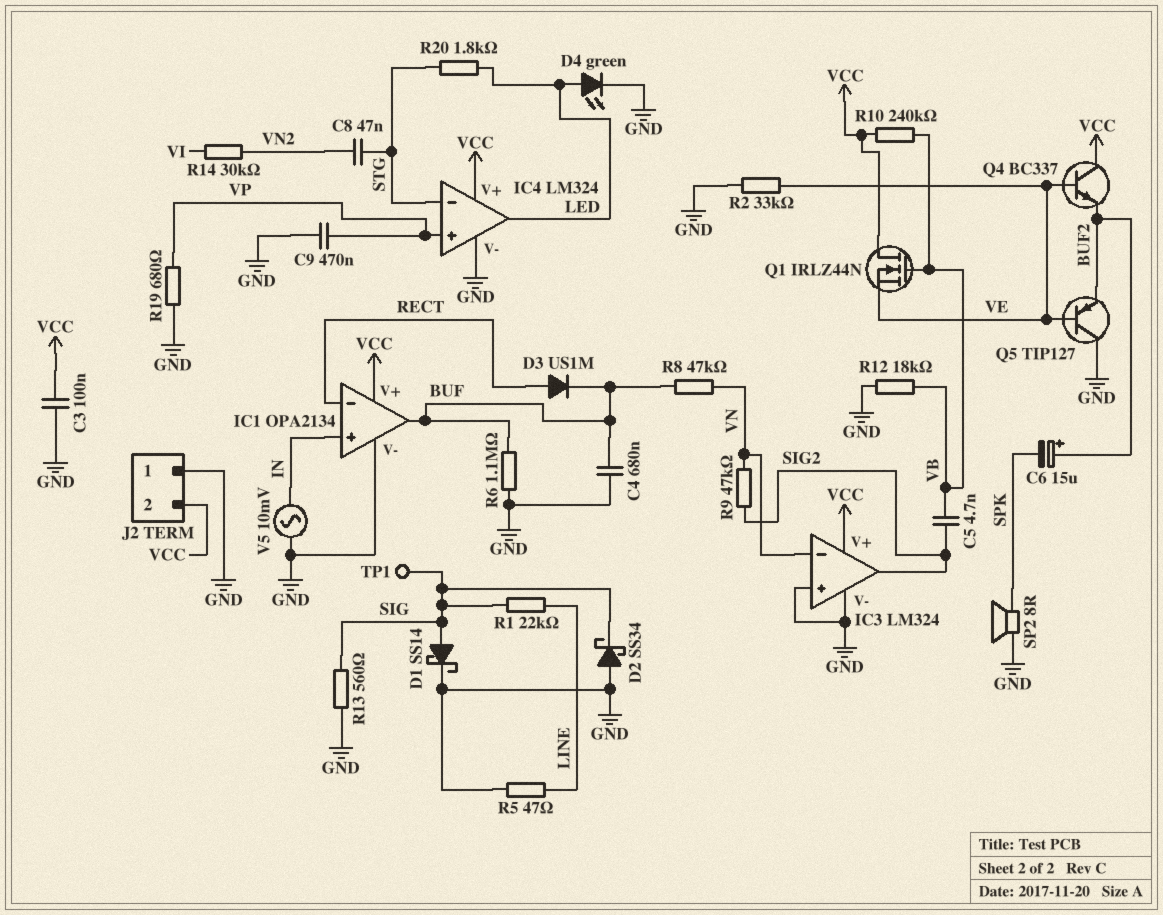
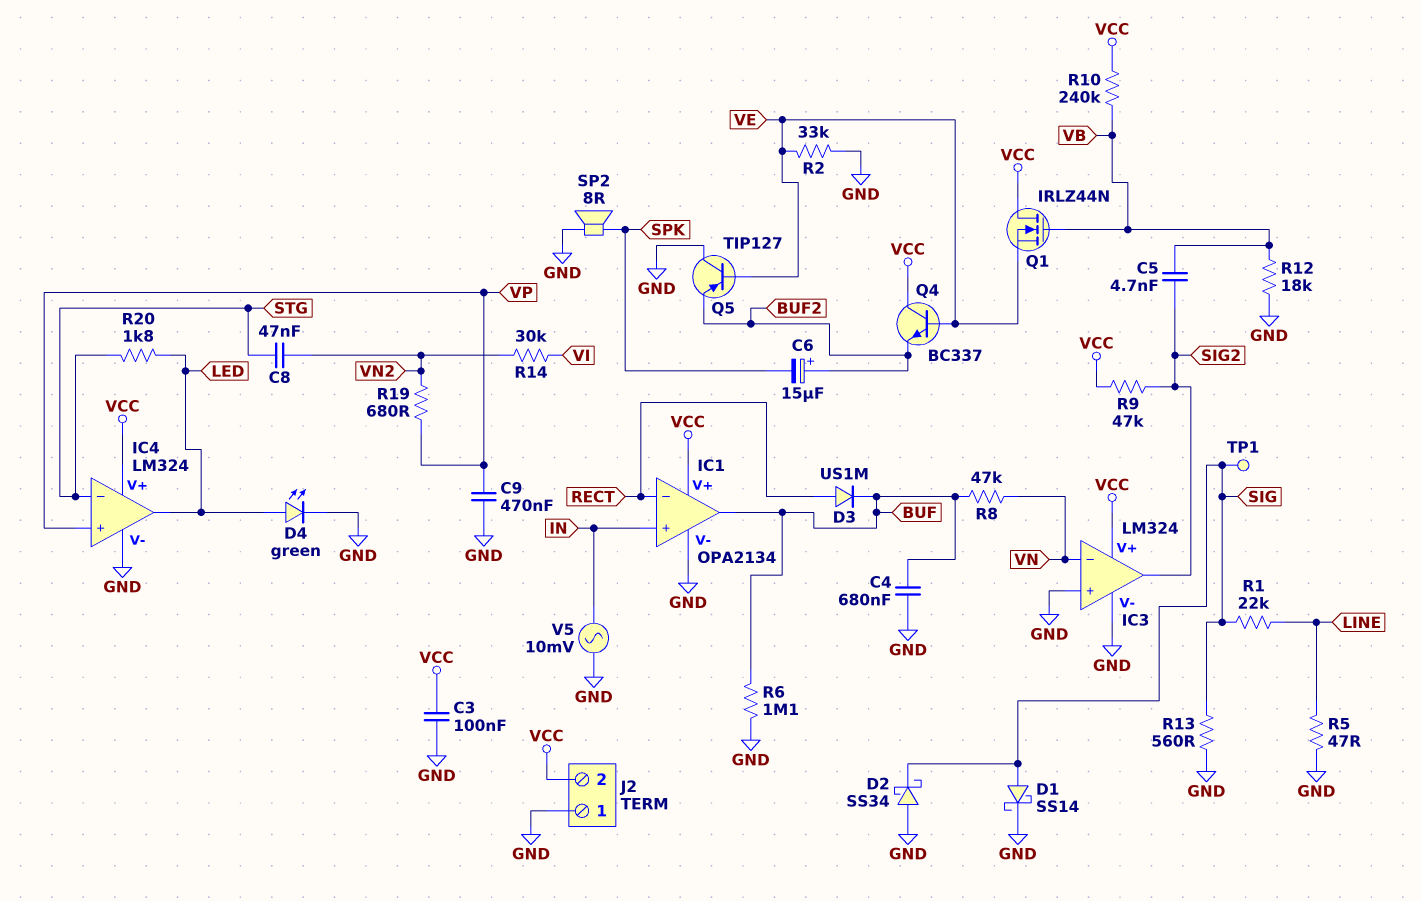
R9: 47k (SIG2, VN) -> 47k (SIG2, VCC)
R19: 680 (GND, VP) -> 680 (VN2, VP)

